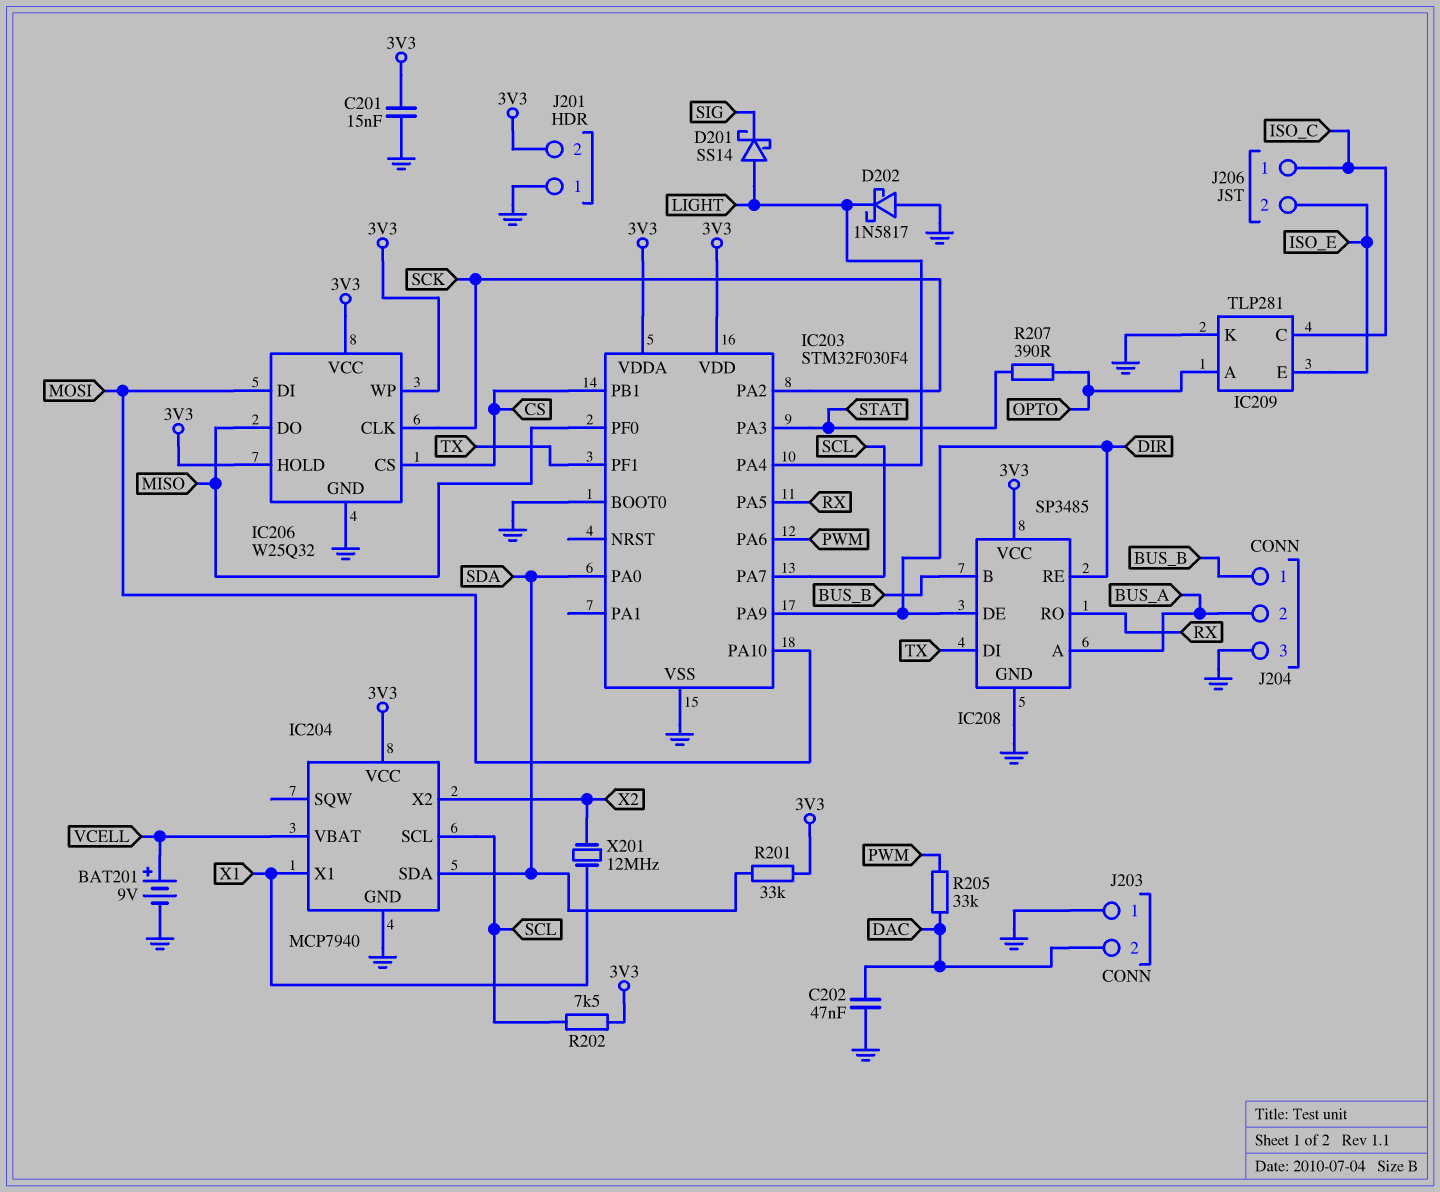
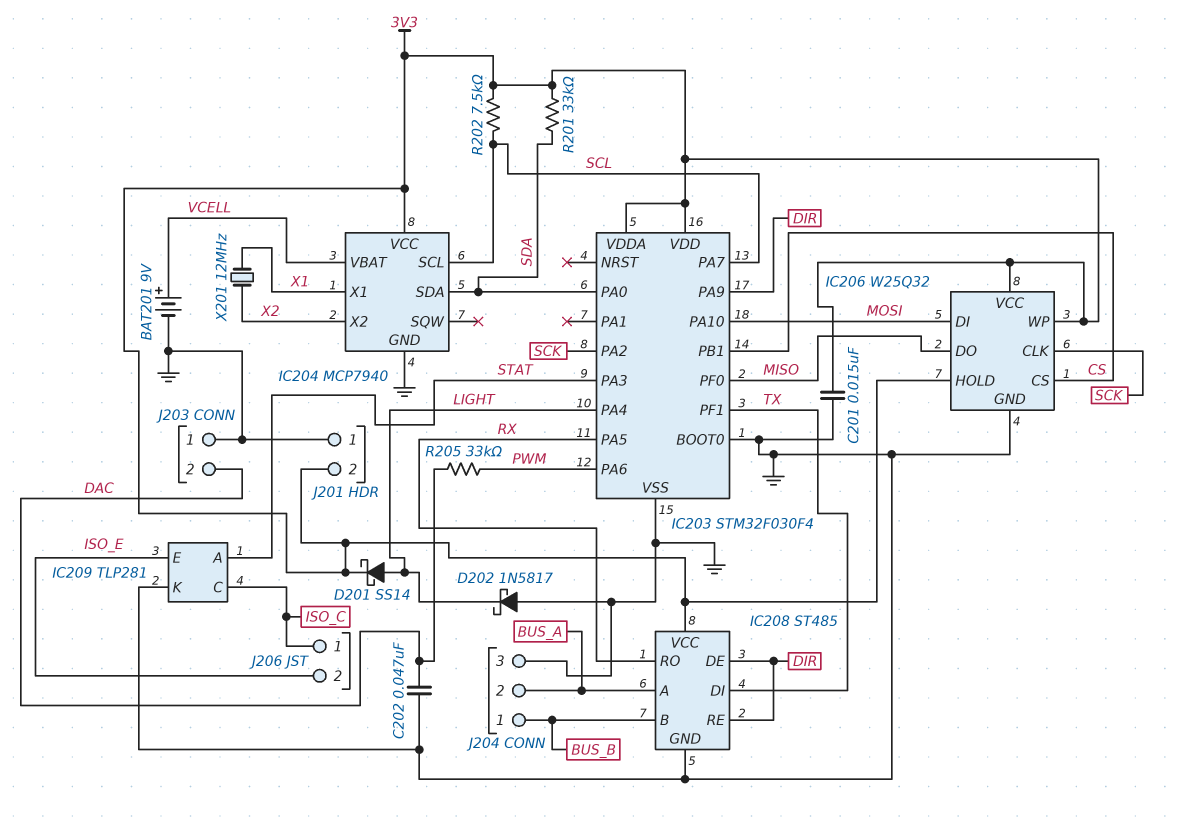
D201: schottky SS14 (A LIGHT, K SIG) -> schottky SS14 (A LIGHT, K 3V3)
IC208: SP3485 -> ST485
IC209 pin A: OPTO -> STAT
R207: 390 (OPTO, STAT) -> none

